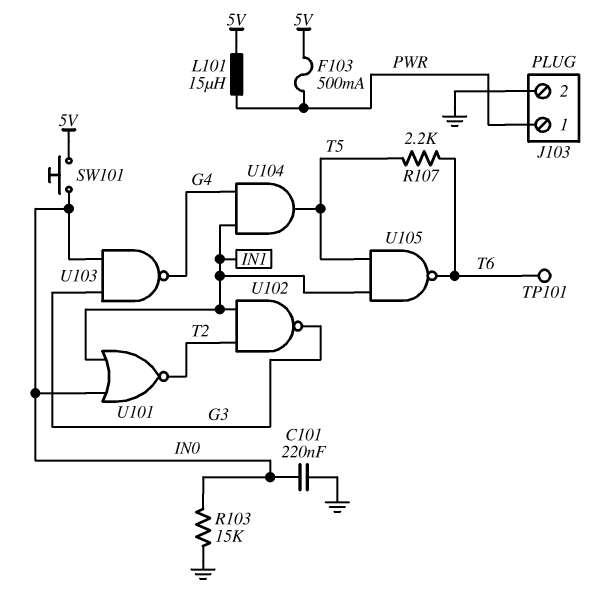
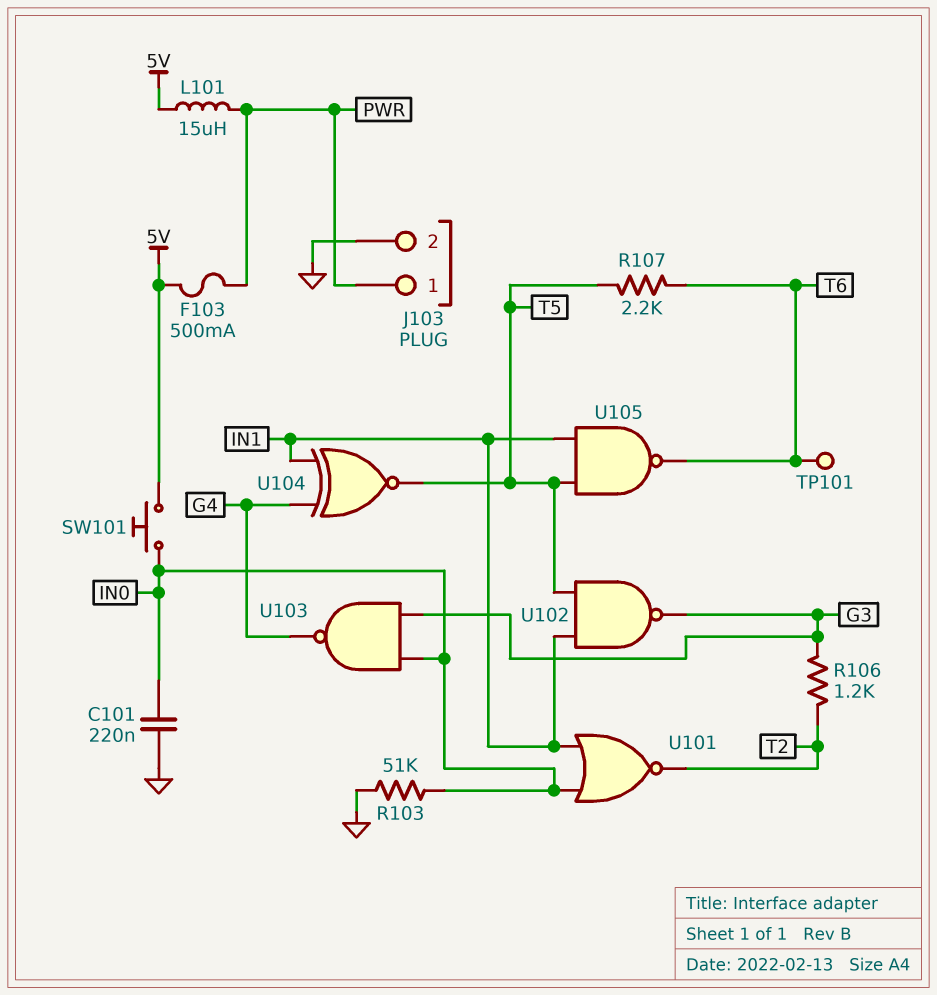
R103: 15k (GND, IN0) -> 51k (GND, IN0)
R106: none -> 1.2k (G3, T2)
U102: NAND (in IN1, in T2, out G3) -> NAND (in IN1, in T5, out G3)
U104: AND (in G4, in IN1, out T5) -> XNOR (in G4, in IN1, out T5)

